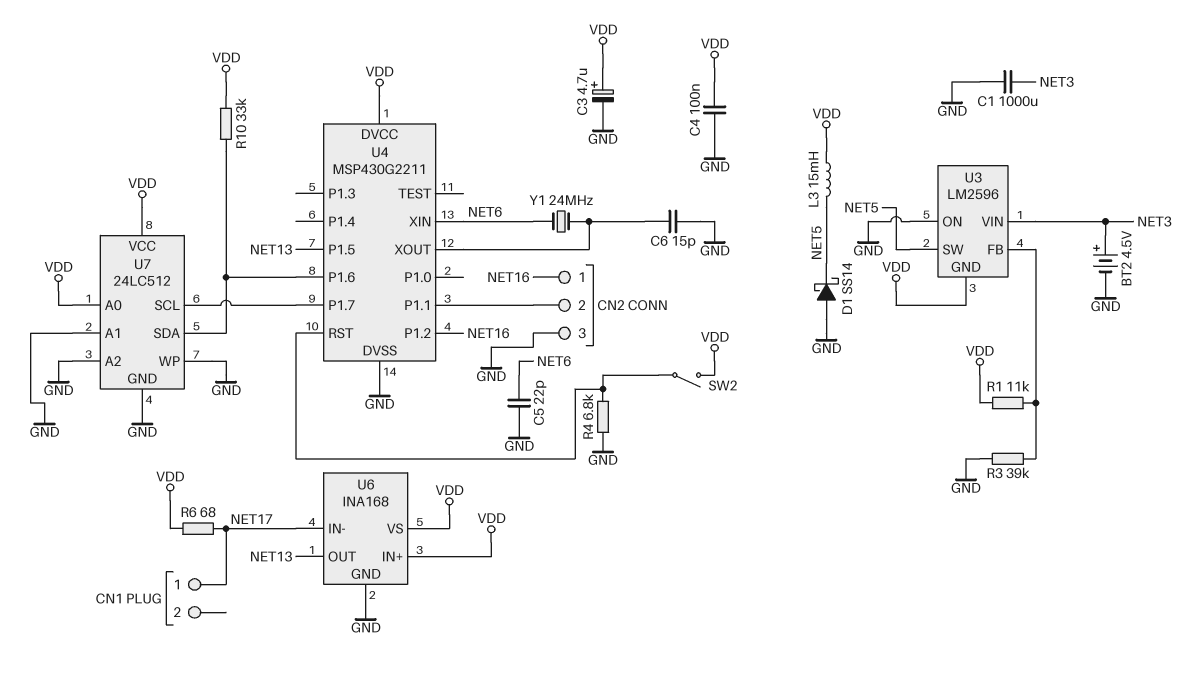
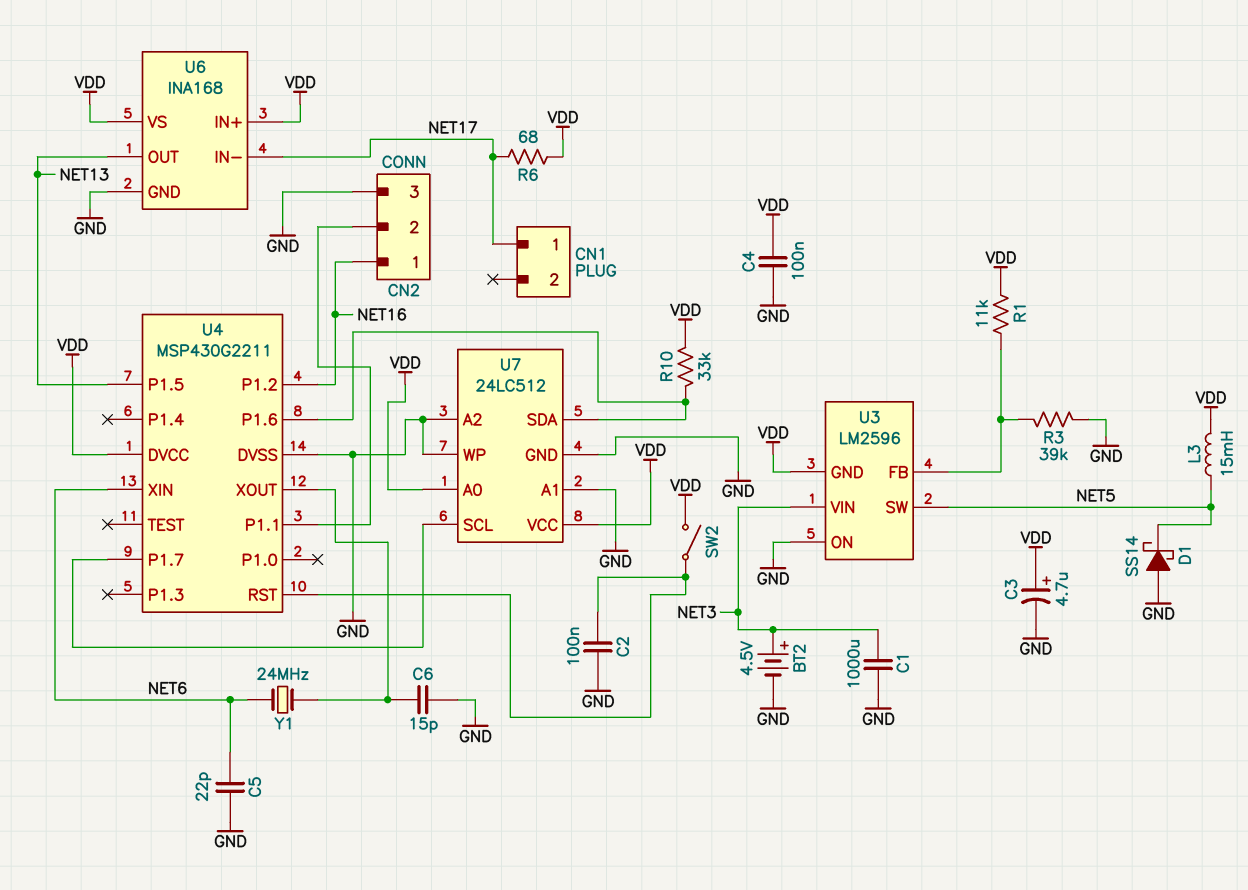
C2: none -> 100nF (GND, U4/RST)
R4: 6.8k (GND, U4/RST) -> none

